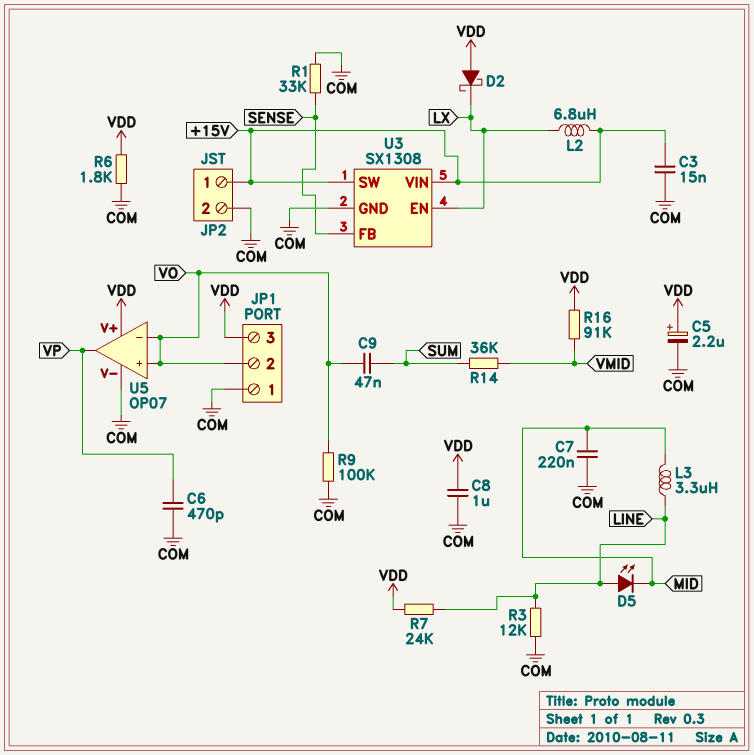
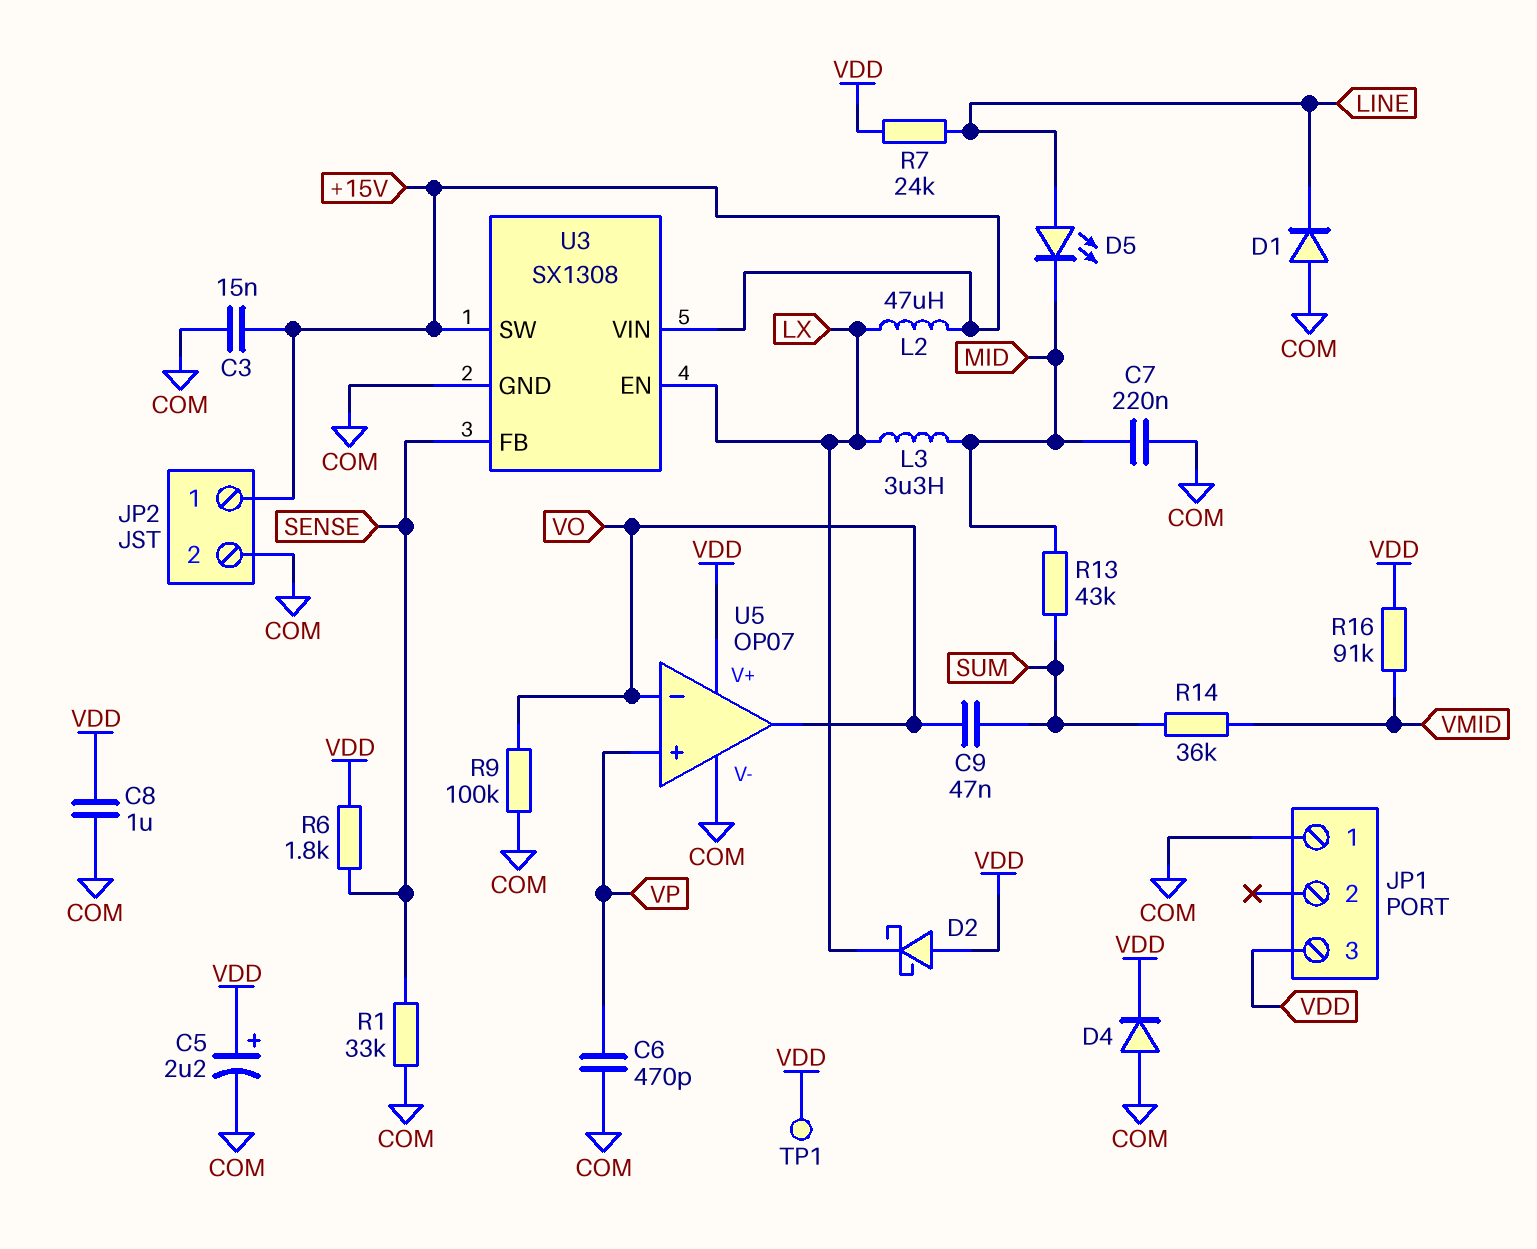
D1: none -> diode (A COM, K LINE)
D4: none -> diode (A COM, K VDD)
JP1 pin 2: VO -> none
L2: 6.8uH (+15V, LX) -> 47uH (+15V, LX)
L3: 3.3uH (LINE, MID) -> 3.3uH (LX, MID)
R3: 12k (COM, LINE) -> none
R6: 1.8k (COM, VDD) -> 1.8k (SENSE, VDD)
R13: none -> 43k (MID, SUM)
TP1: none -> test point (VDD)
U5 pin in+: VO -> VP
U5 pin out: VP -> VO

